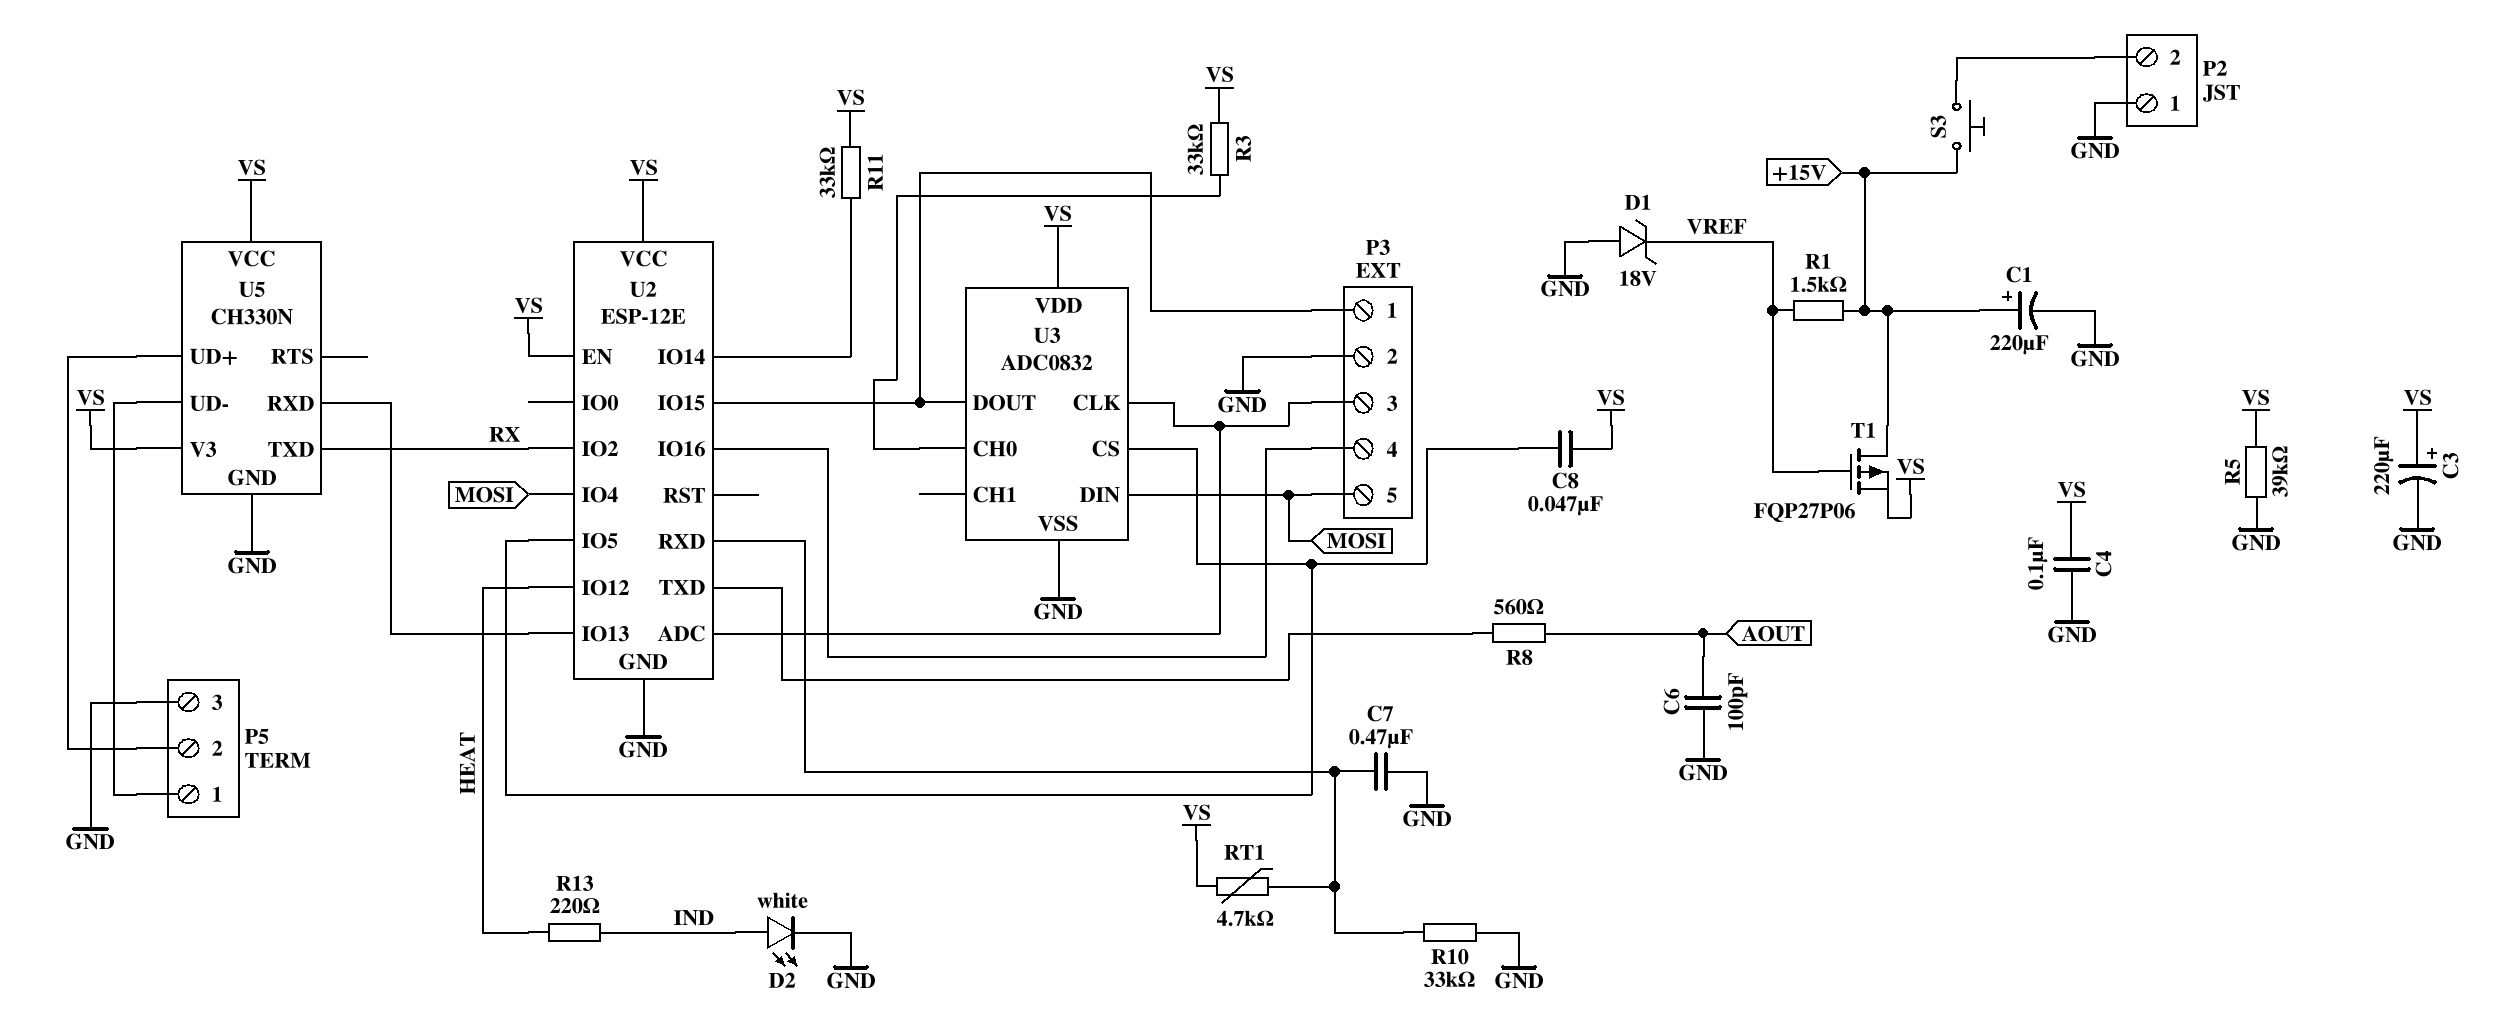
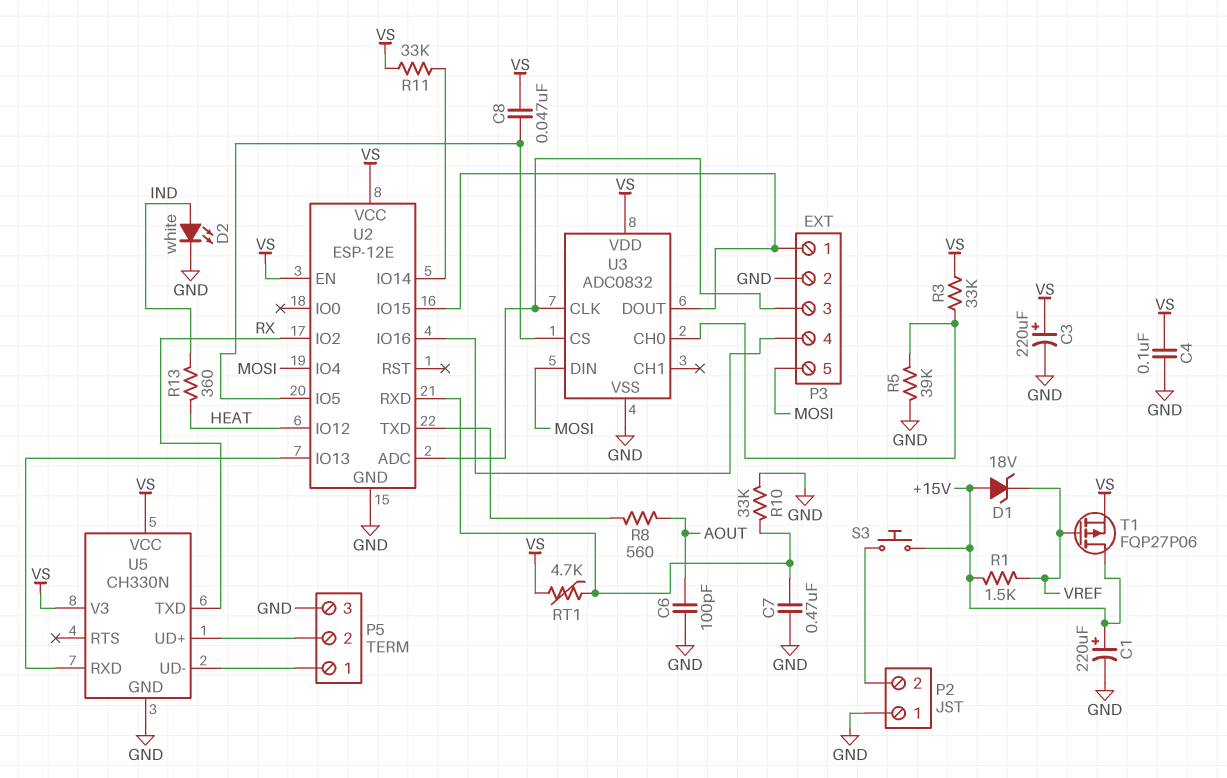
D1: zener 18V (A GND, K VREF) -> zener 18V (A +15V, K VREF)
R5: 39k (GND, VS) -> 39k (GND, U3/CH0)
R13: 220 (HEAT, IND) -> 360 (HEAT, IND)

